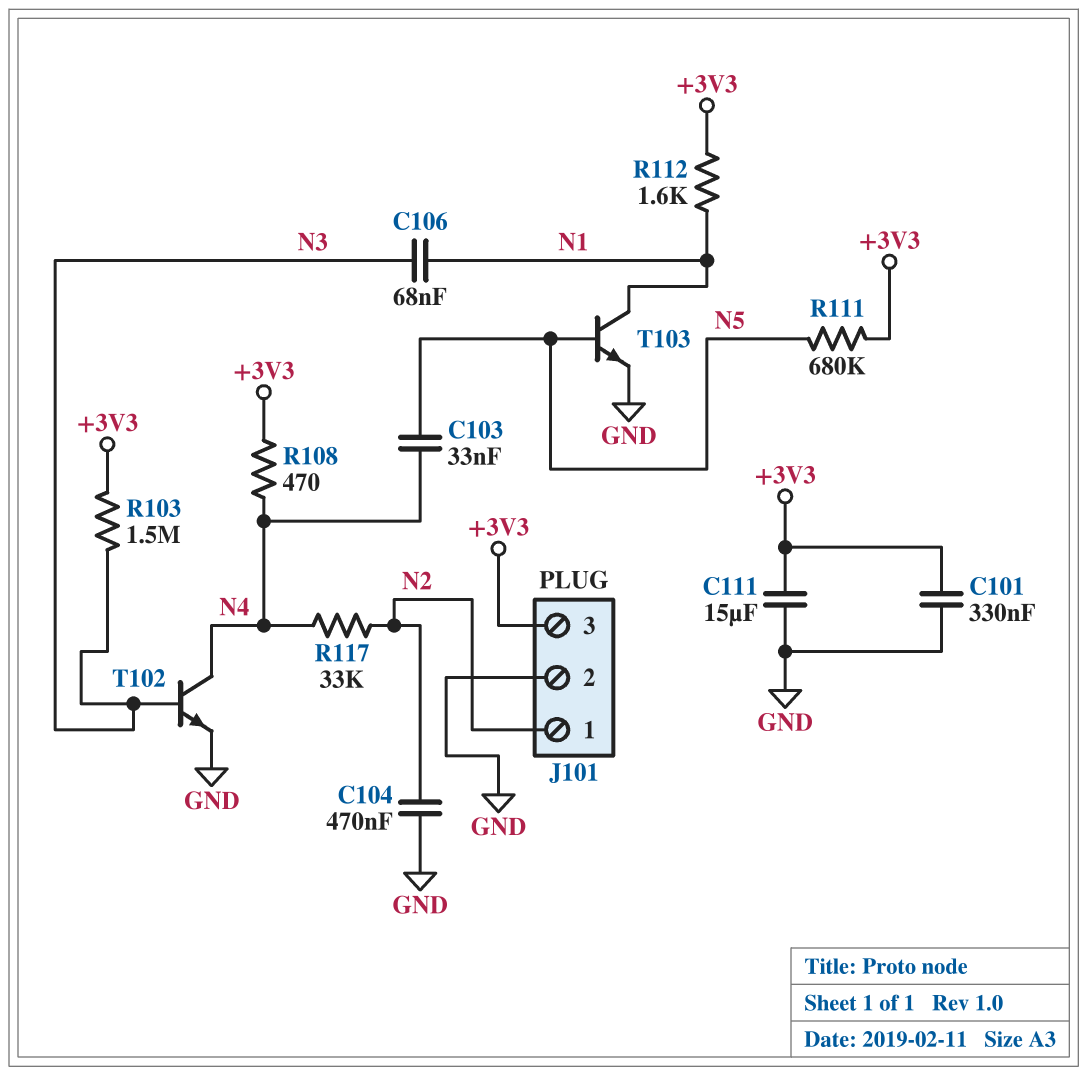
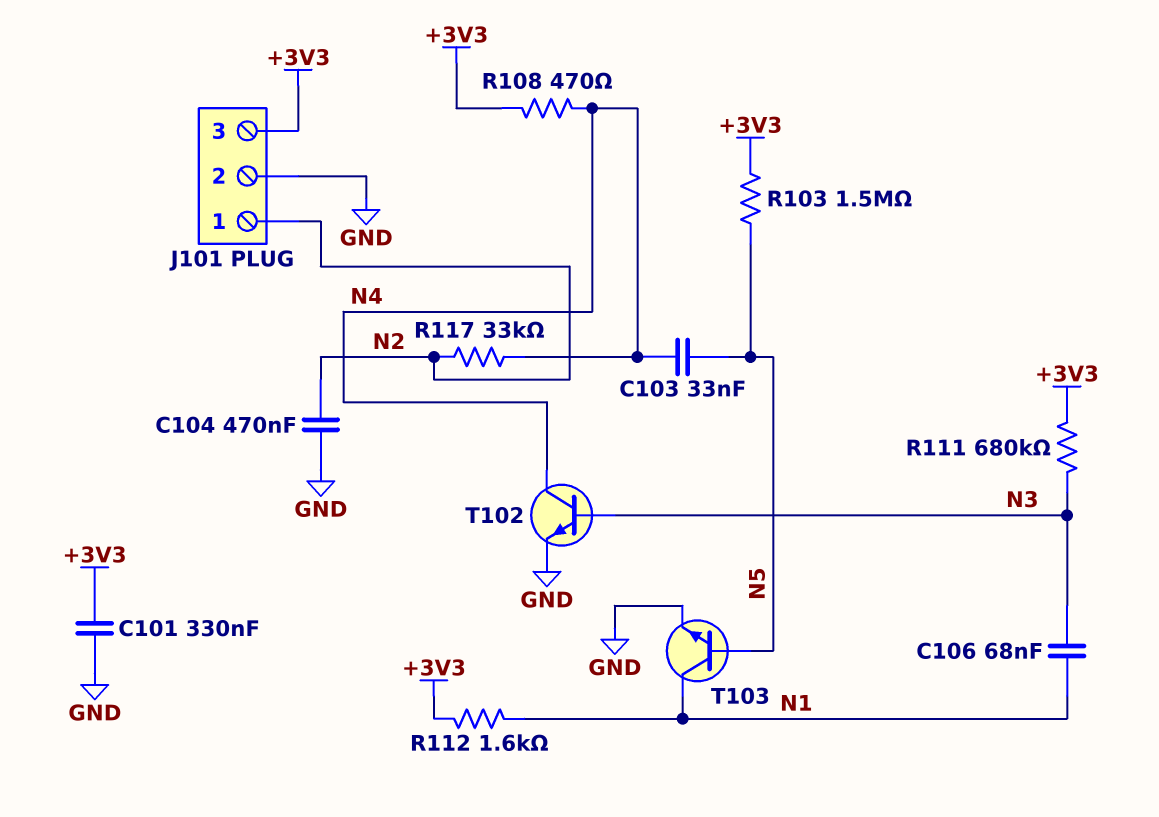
C111: 15uF (+3V3, GND) -> none
R103: 1.5M (+3V3, N3) -> 1.5M (+3V3, N5)
R111: 680k (+3V3, N5) -> 680k (+3V3, N3)

